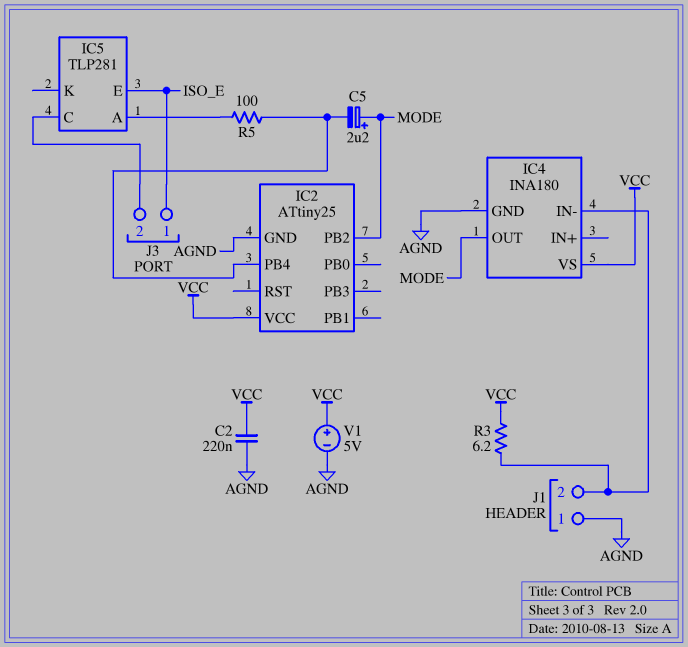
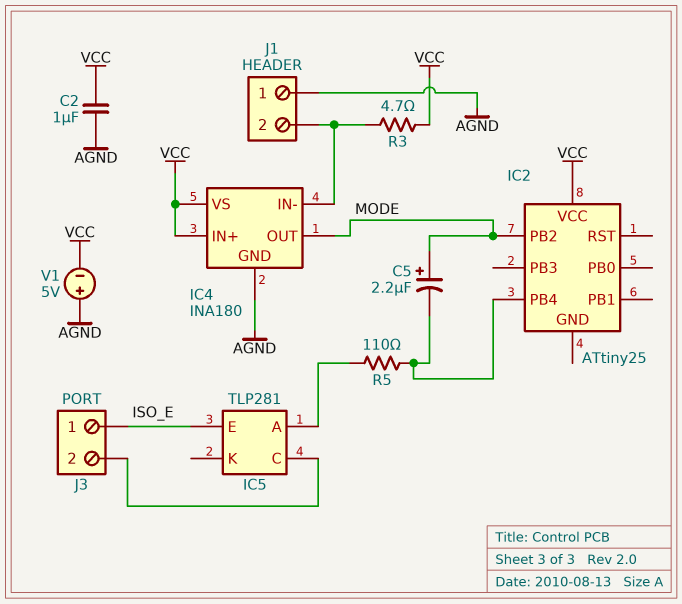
C2: 220nF (AGND, VCC) -> 1uF (AGND, VCC)
IC2 pin GND: AGND -> none
IC4 pin IN+: none -> VCC
R3: 6.2 (IC4/IN-, VCC) -> 4.7 (IC4/IN-, VCC)
R5: 100 (IC2/PB4, IC5/A) -> 110 (IC2/PB4, IC5/A)
V1: 5V (plus VCC, minus AGND) -> 5V (plus AGND, minus VCC)

